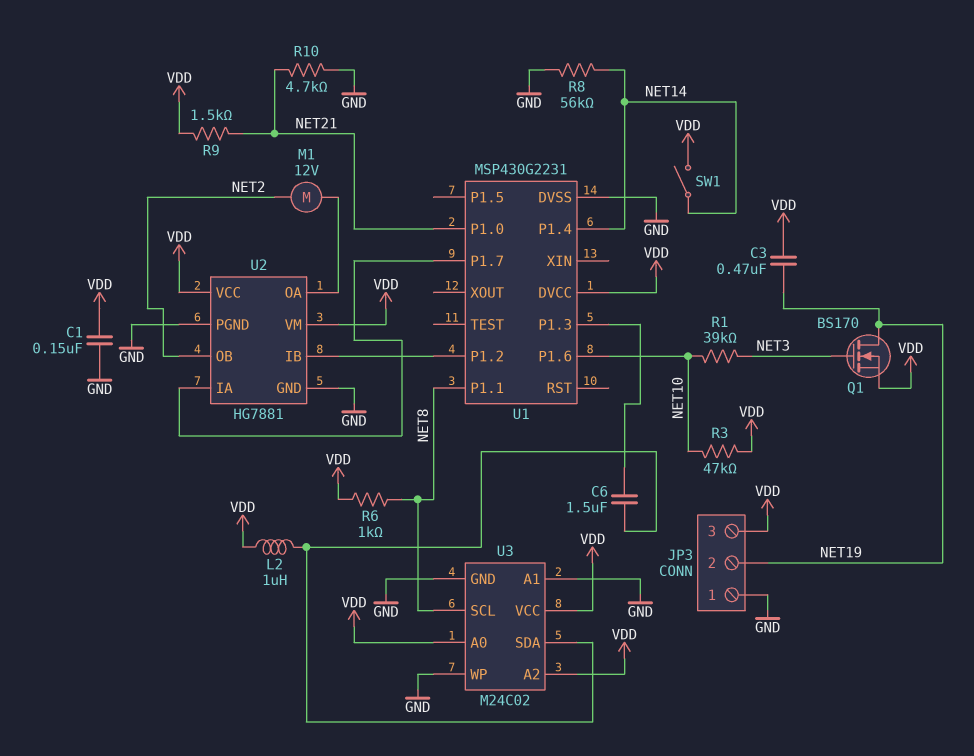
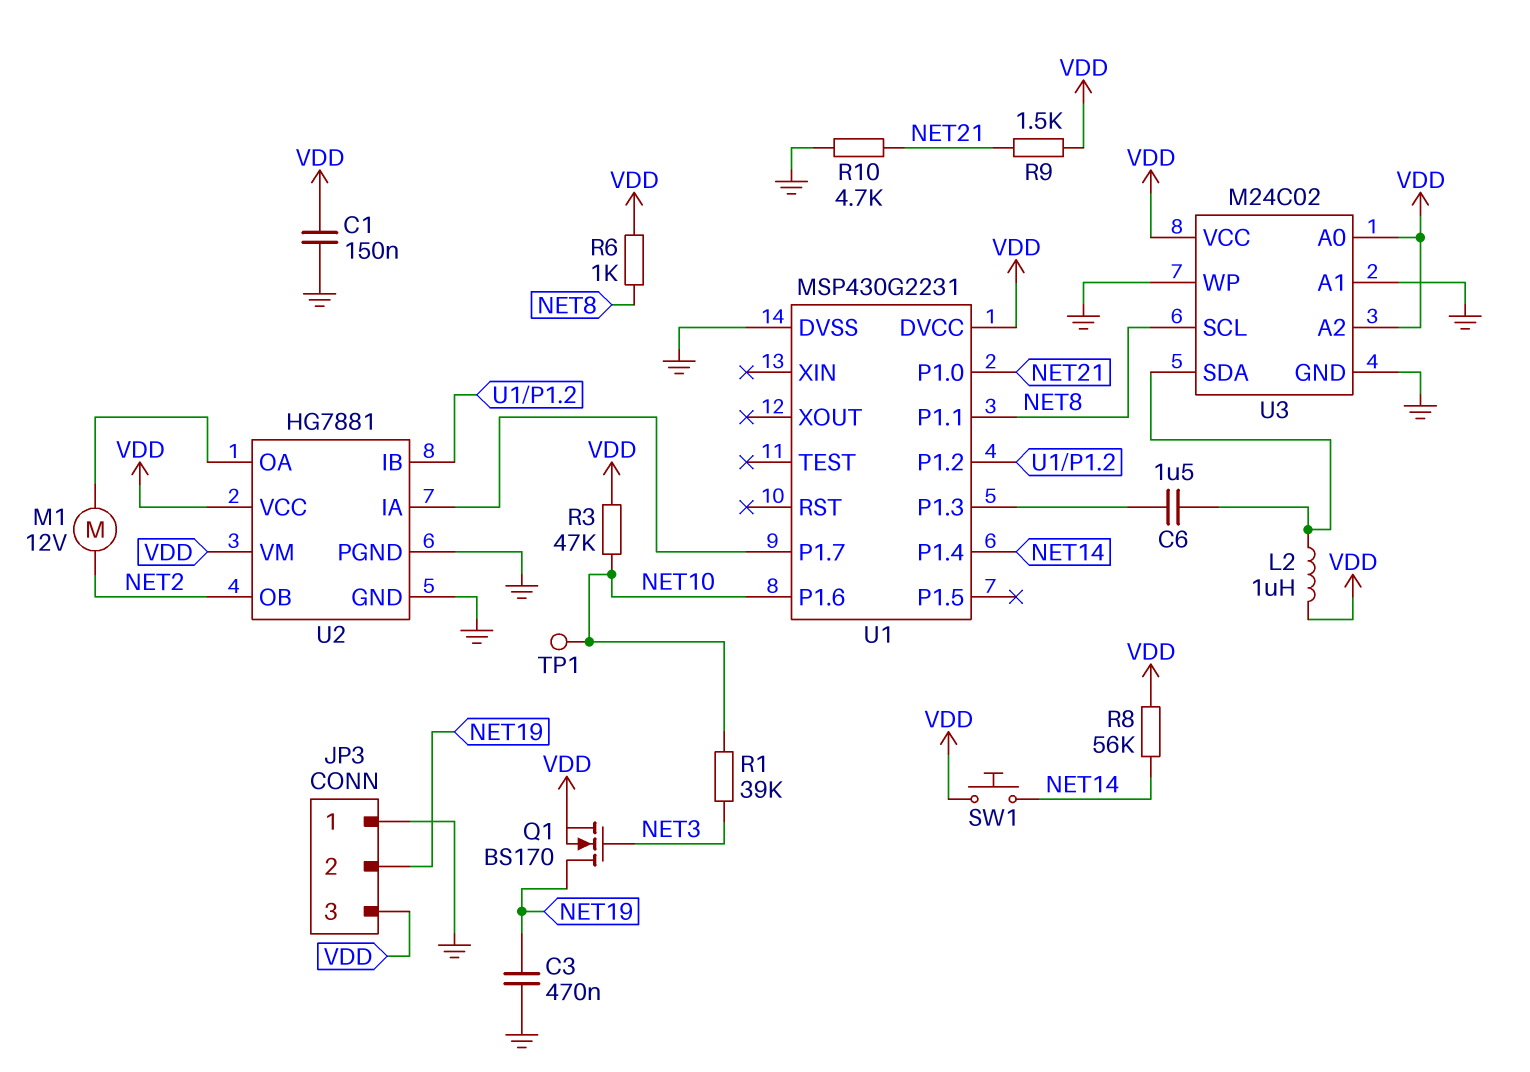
C3: 470nF (NET19, VDD) -> 470nF (GND, NET19)
R8: 56k (GND, NET14) -> 56k (NET14, VDD)
SW1: switch (NET14, VDD) -> button (NET14, VDD)
TP1: none -> test point (NET10)

